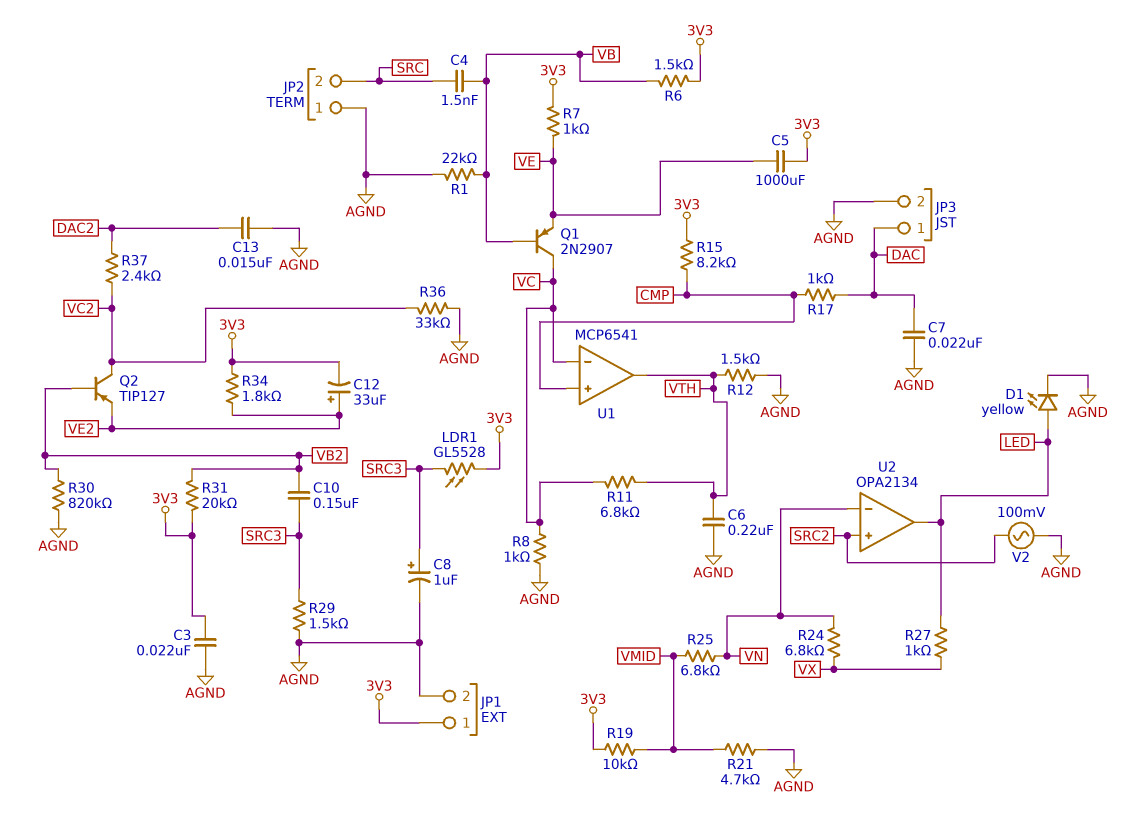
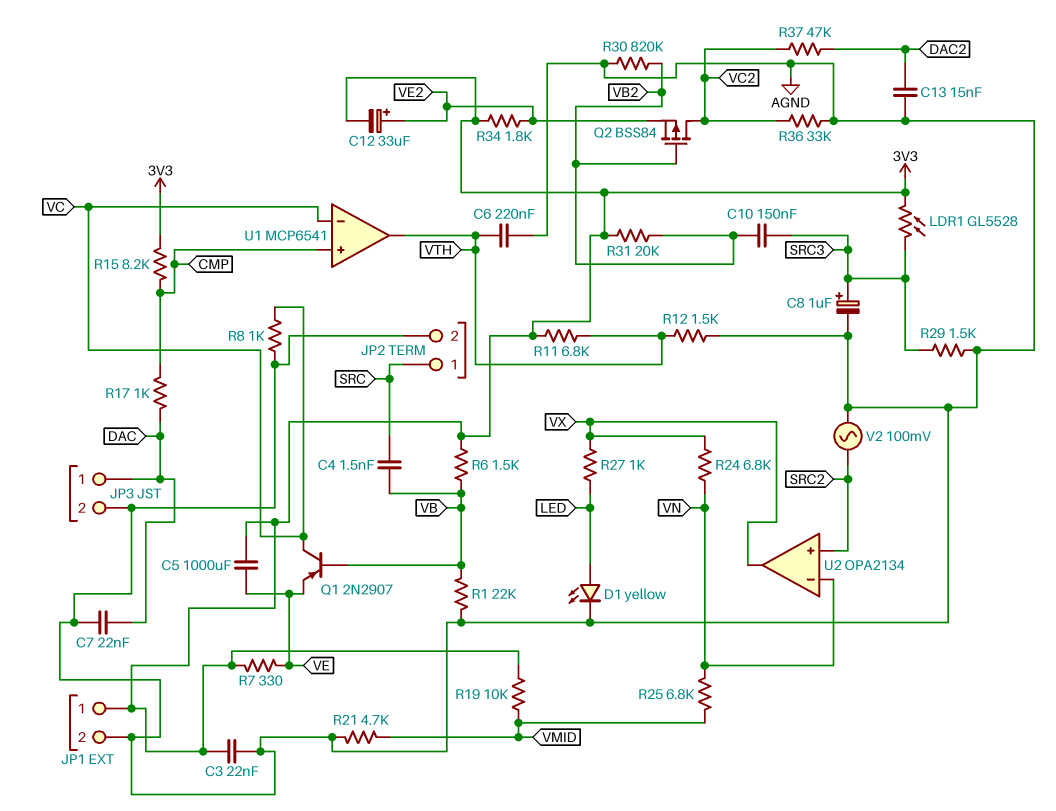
JP2 pin 1: AGND -> SRC
JP2 pin 2: SRC -> AGND
Q2: PNP TIP127 (B VB2, C VC2, E VE2) -> PMOS BSS84 (G VB2, D VC2, S VE2)
R7: 1k (3V3, VE) -> 330 (3V3, VE)
R11: 6.8k (VC, VTH) -> 6.8k (3V3, VTH)
R37: 2.4k (DAC2, VC2) -> 47k (DAC2, VC2)
U2 pin out: LED -> VX

